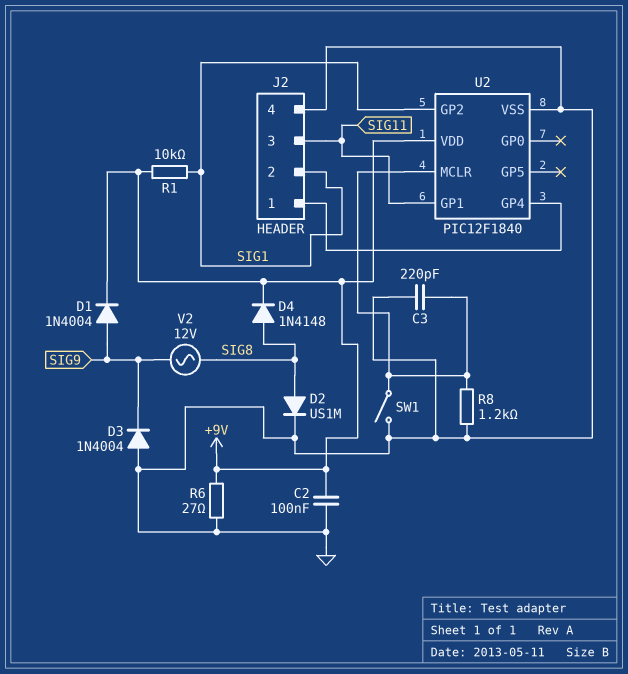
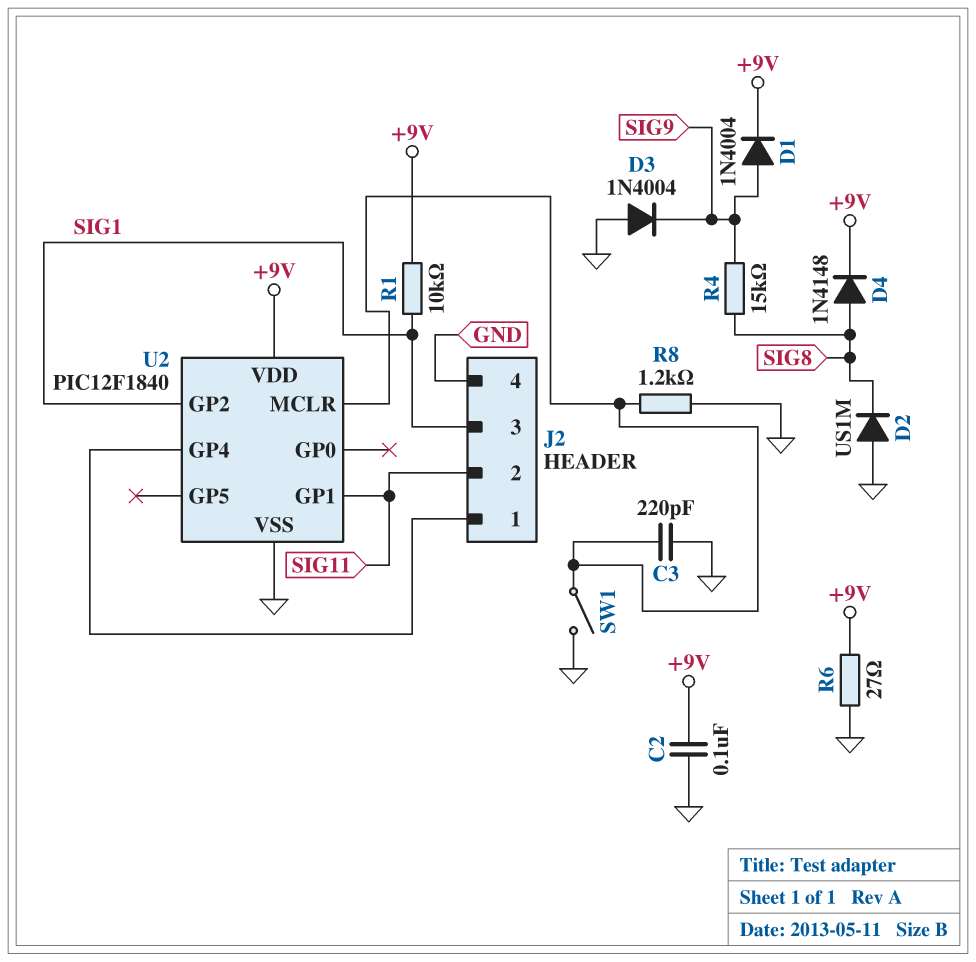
D2: diode US1M (A SIG8, K GND) -> diode US1M (A GND, K SIG8)
J2 pin 2: SIG1 -> SIG11
J2 pin 3: SIG11 -> SIG1
R4: none -> 15k (SIG8, SIG9)
V2: AC 12V (SIG8, SIG9) -> none

